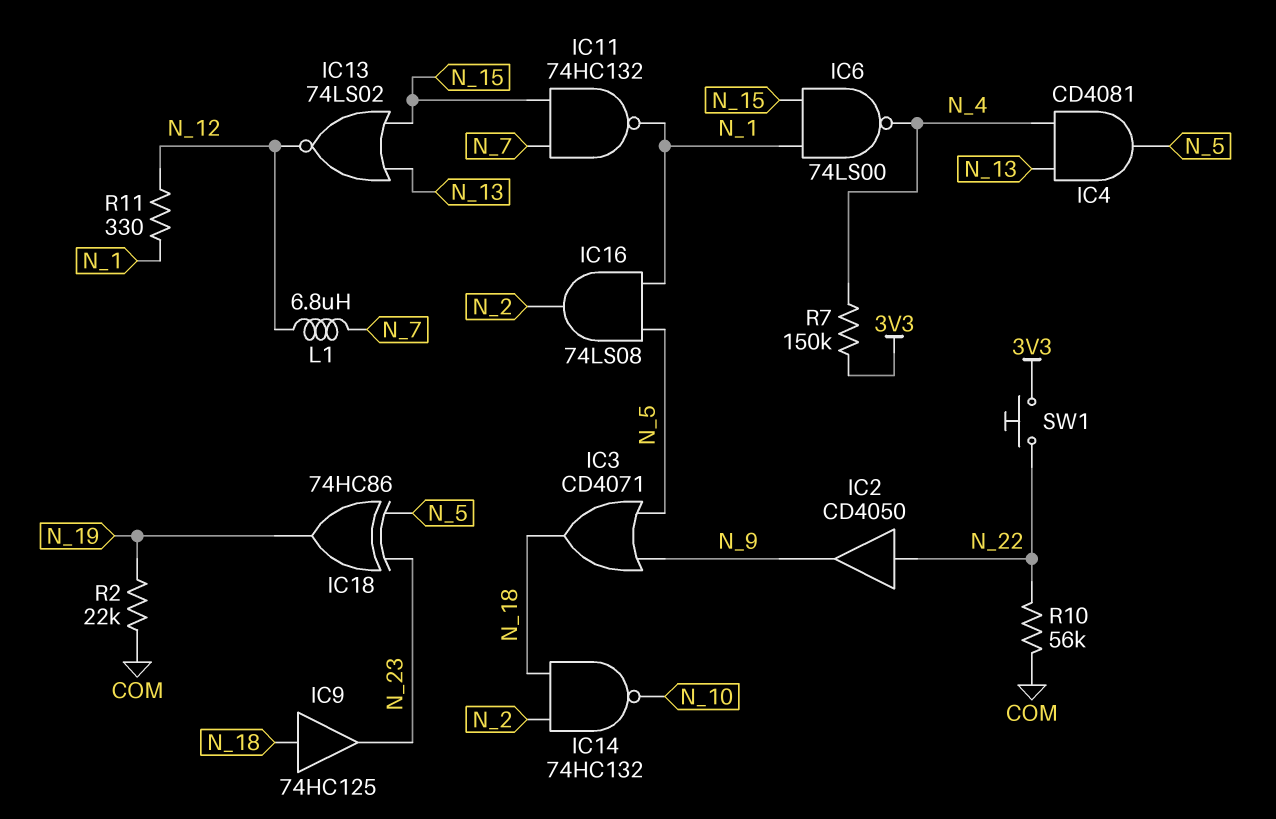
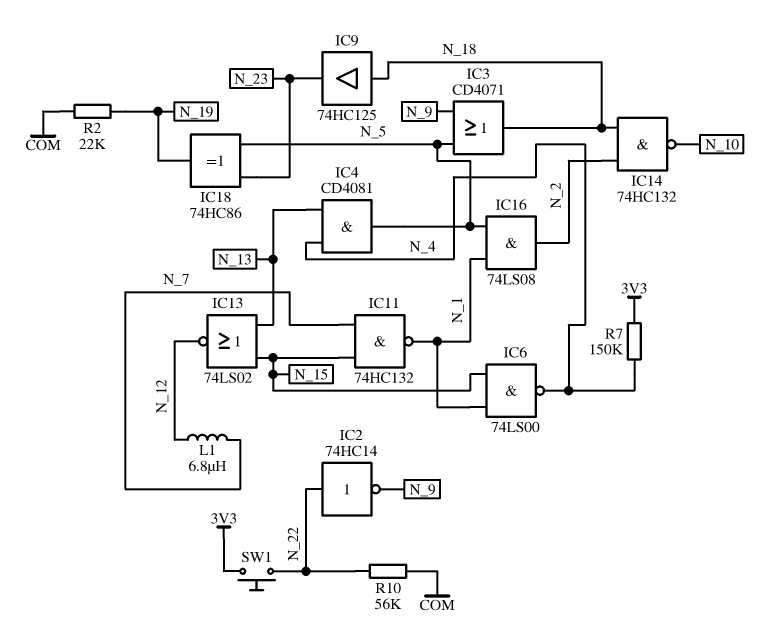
IC2: buffer CD4050 (in N_22, out N_9) -> NOT 74HC14 (in N_22, out N_9)
R11: 330 (N_1, N_12) -> none

